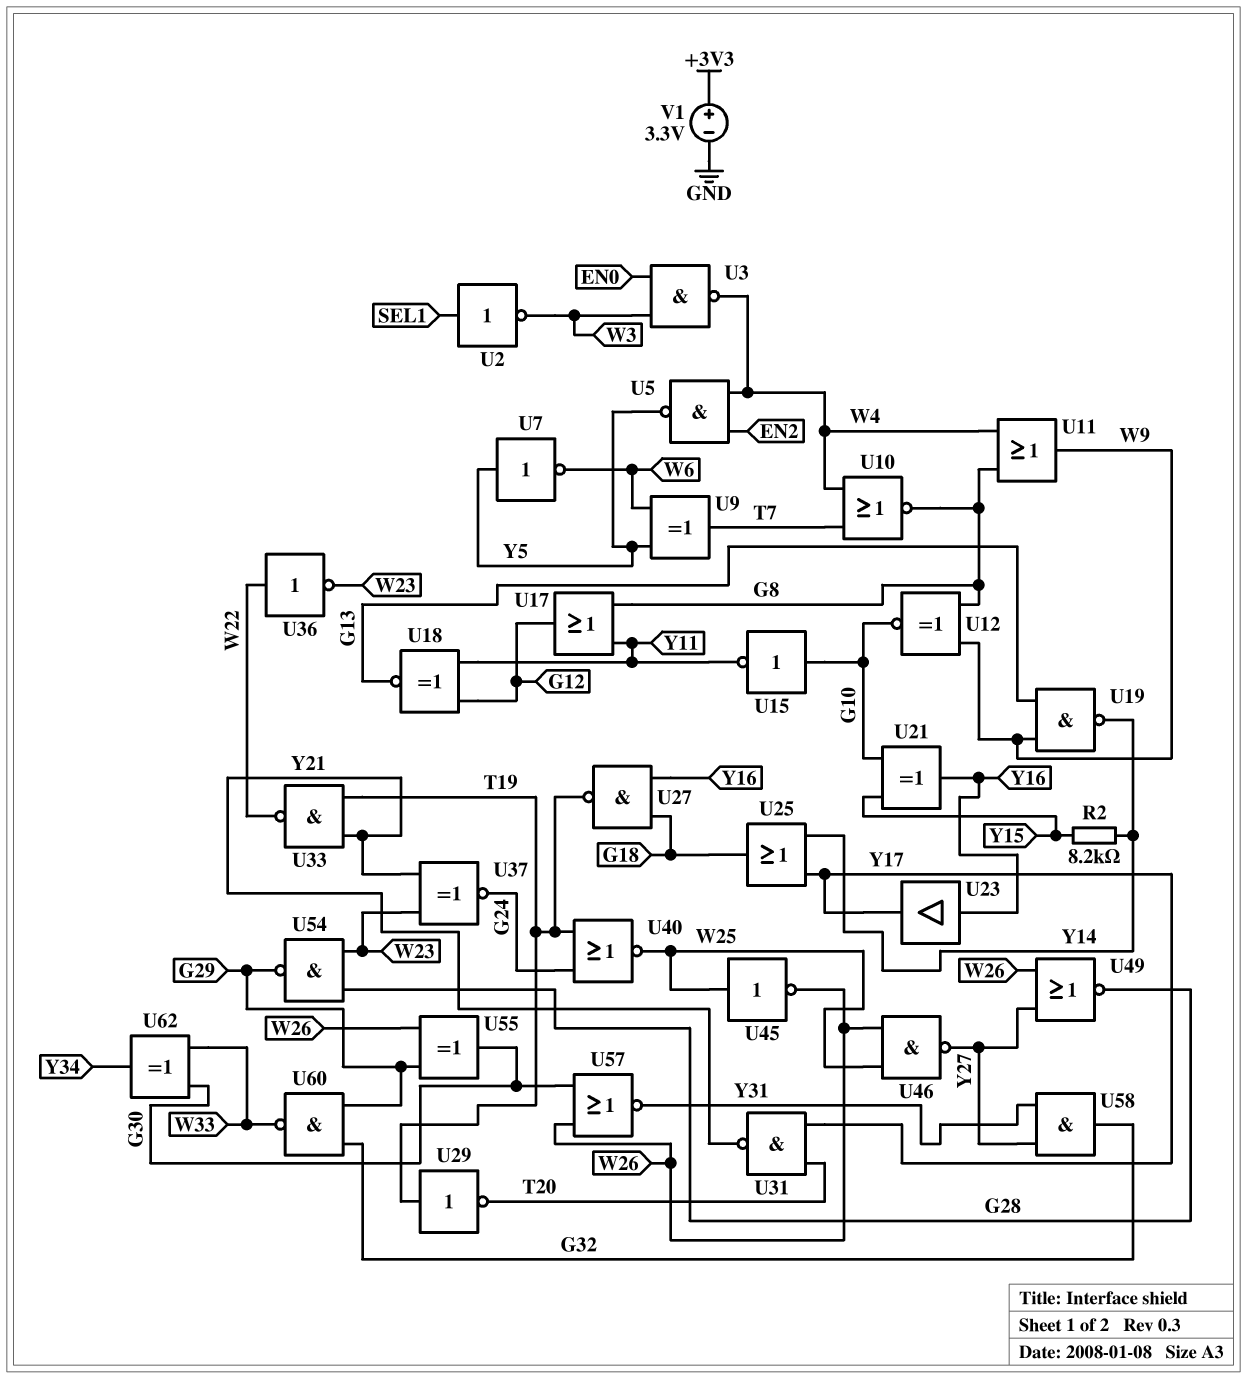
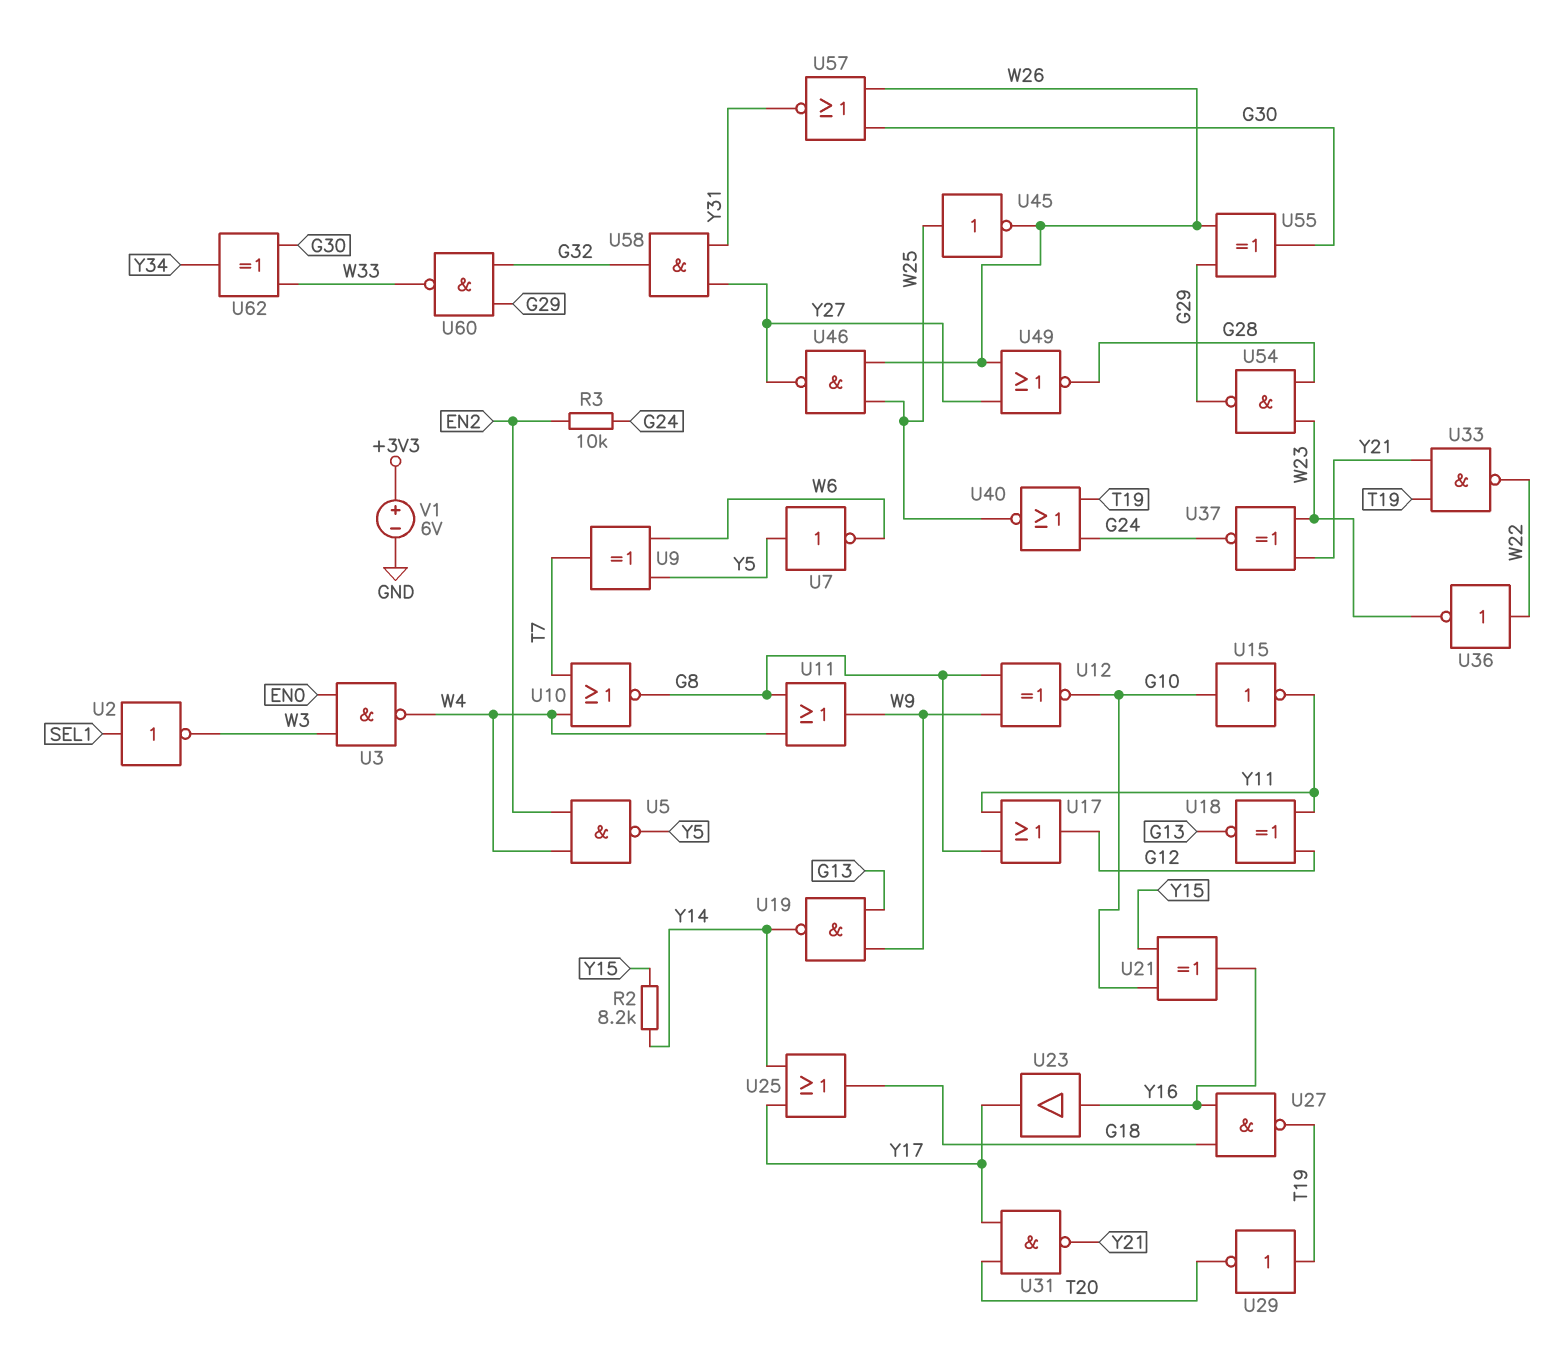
R3: none -> 10k (EN2, G24)
V1: 3.3V (plus +3V3, minus GND) -> 6V (plus +3V3, minus GND)

